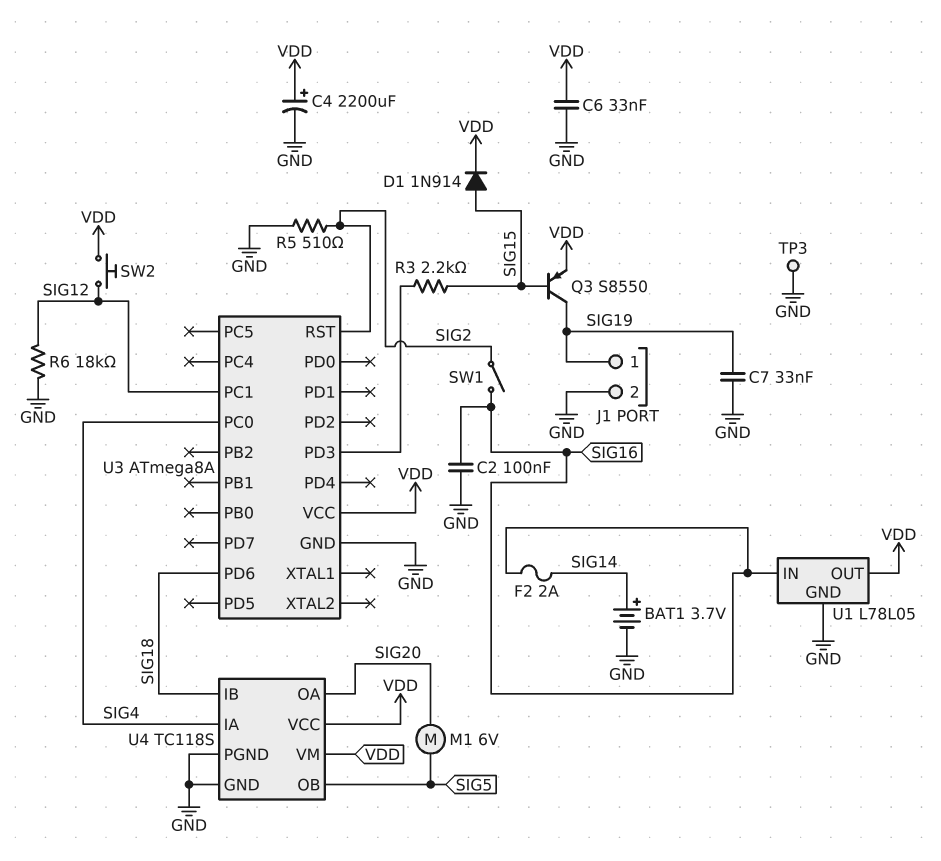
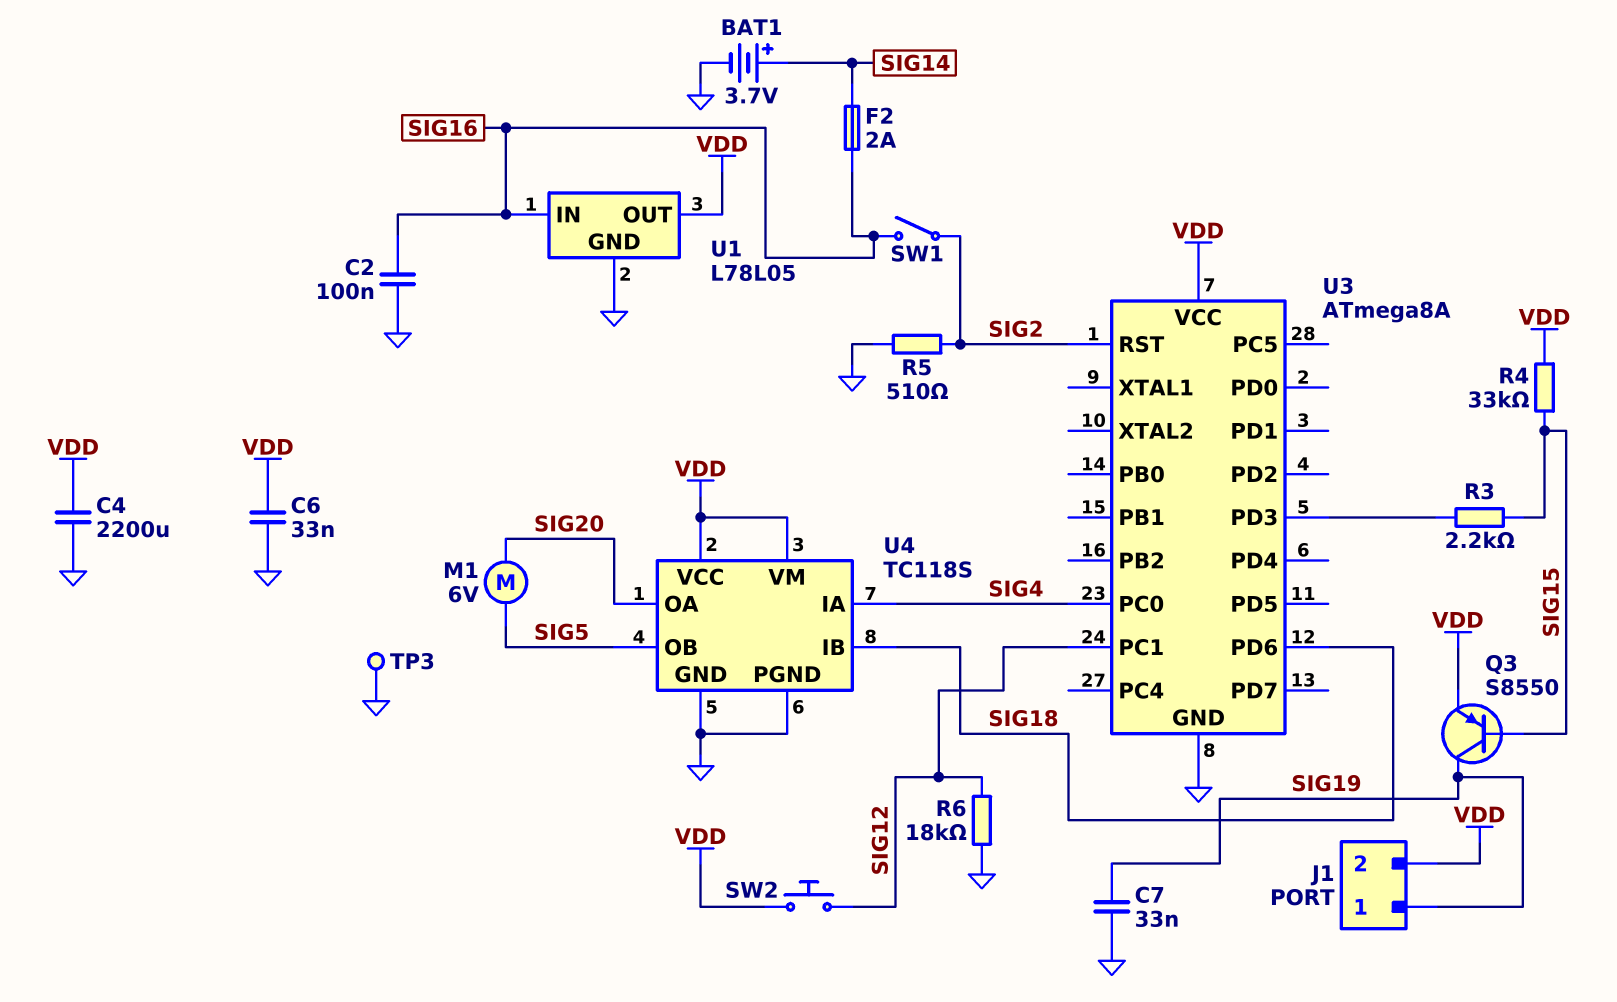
C4: 2200uF (plus VDD, minus GND) -> 2200uF (GND, VDD)
D1: diode 1N914 (A SIG15, K VDD) -> none
J1 pin 2: GND -> VDD
R4: none -> 33k (SIG15, VDD)

